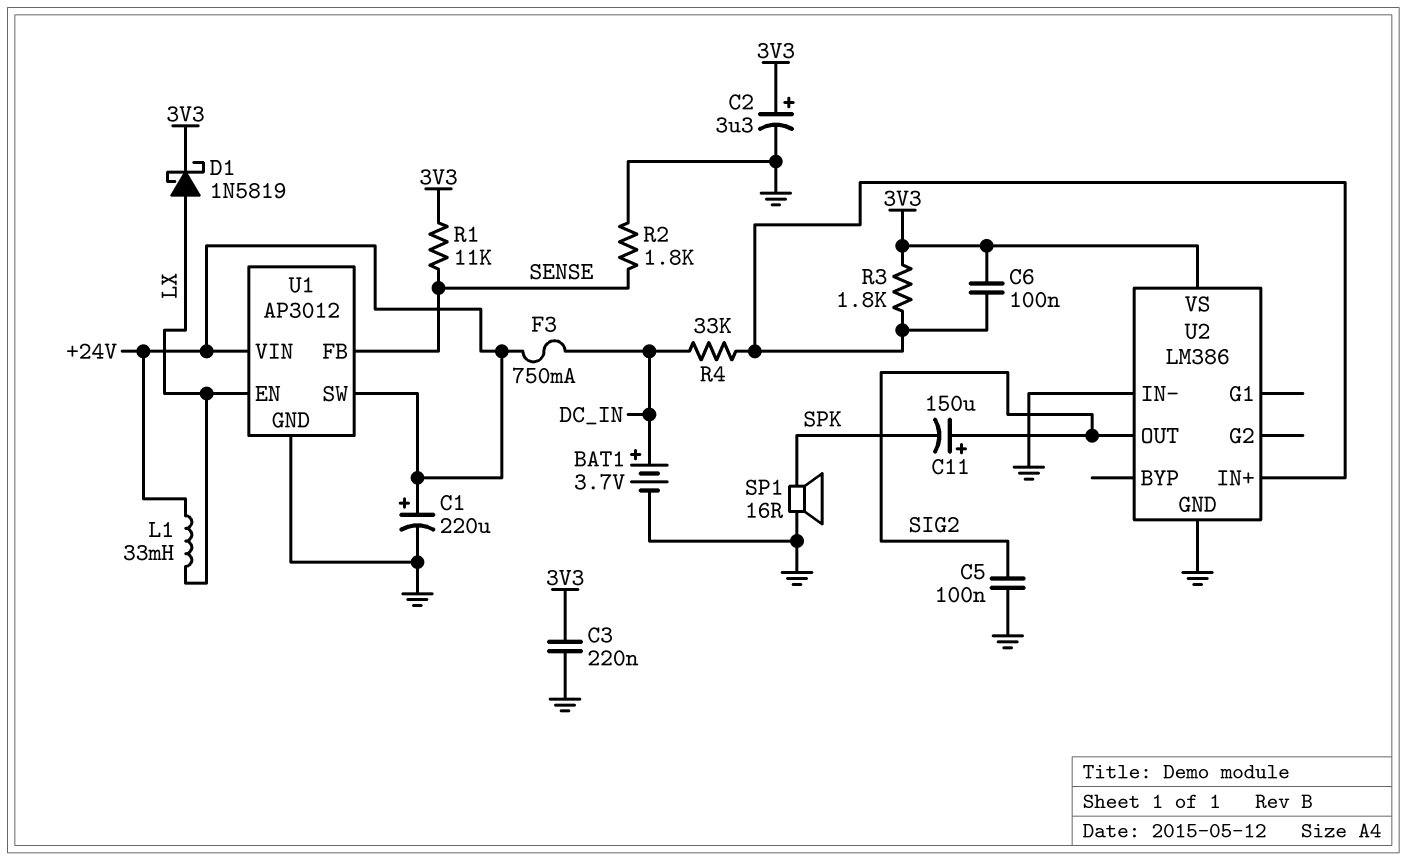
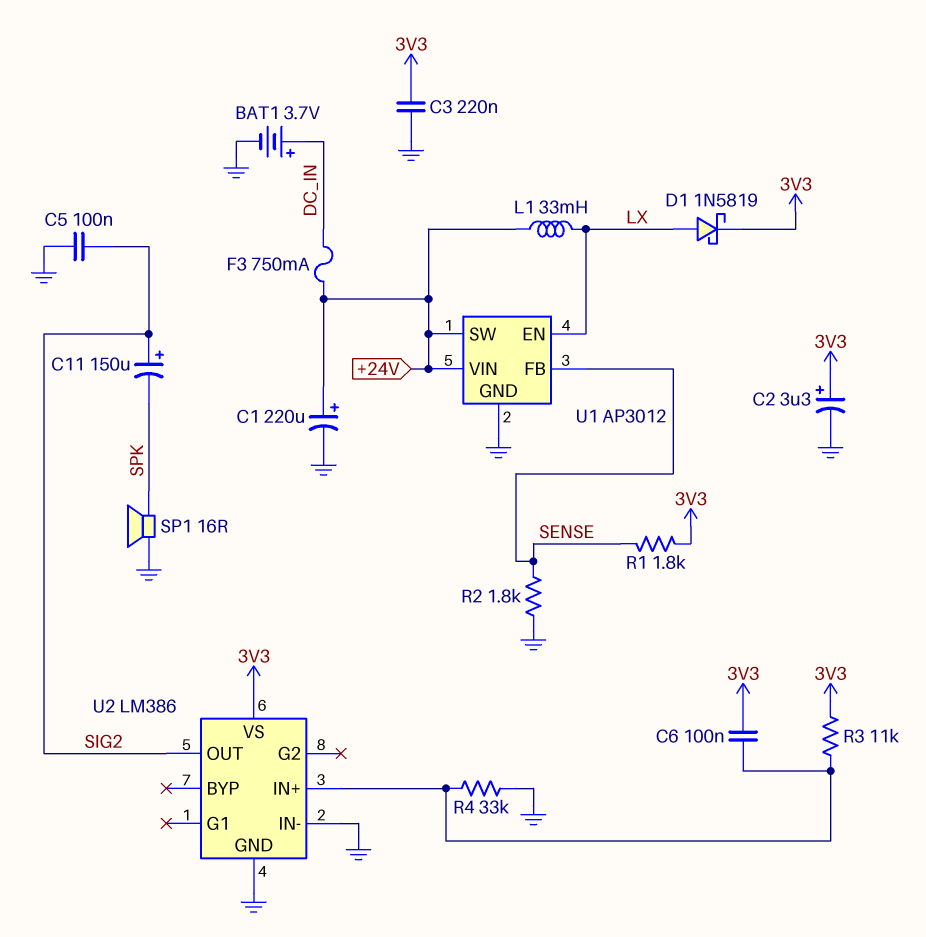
R1: 11k (3V3, SENSE) -> 1.8k (3V3, SENSE)
R3: 1.8k (3V3, U2/IN+) -> 11k (3V3, U2/IN+)
R4: 33k (DC_IN, U2/IN+) -> 33k (GND, U2/IN+)

